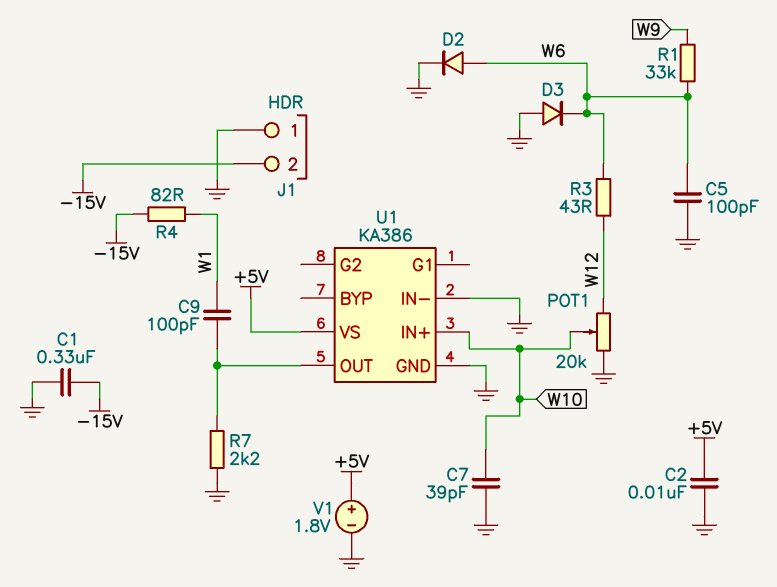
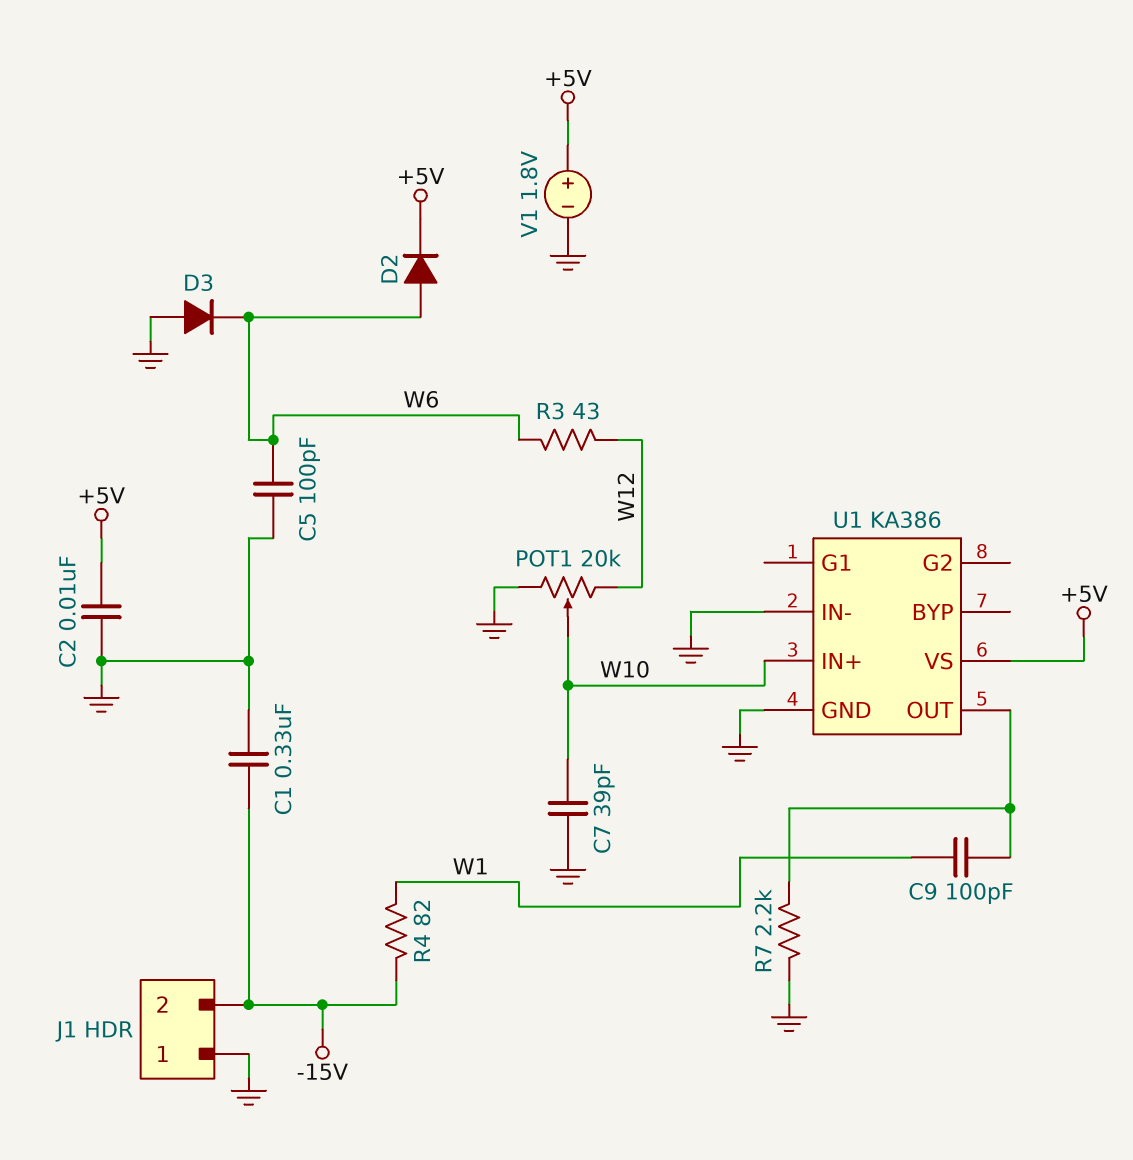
D2: diode (A W6, K GND) -> diode (A W6, K +5V)
R1: 33k (W6, W9) -> none

